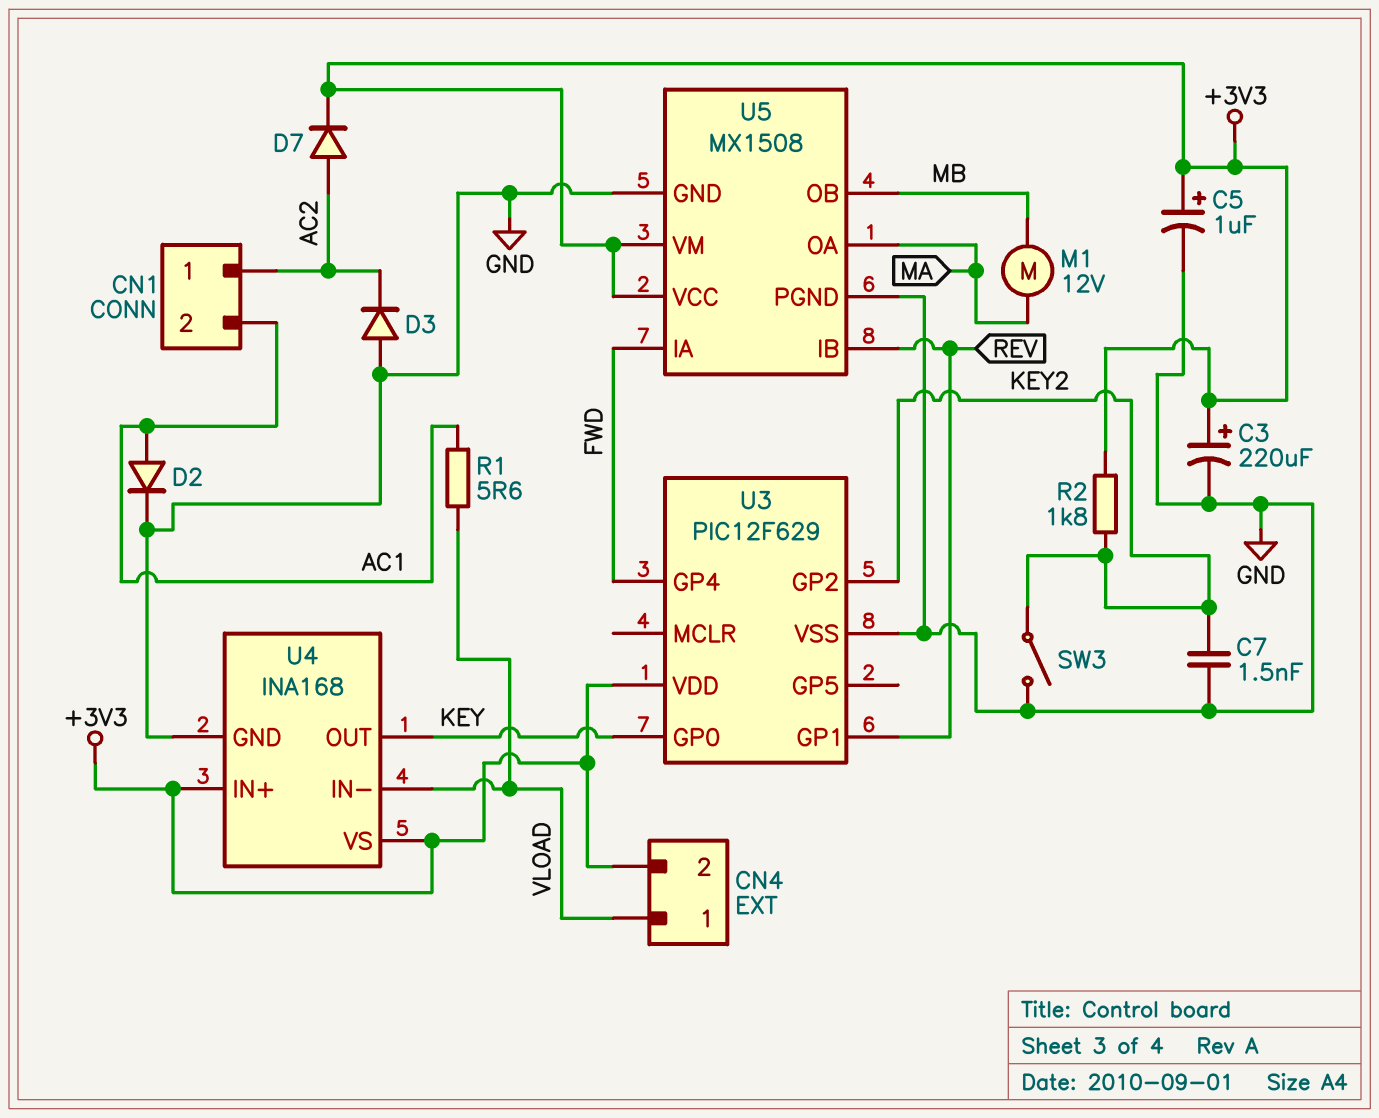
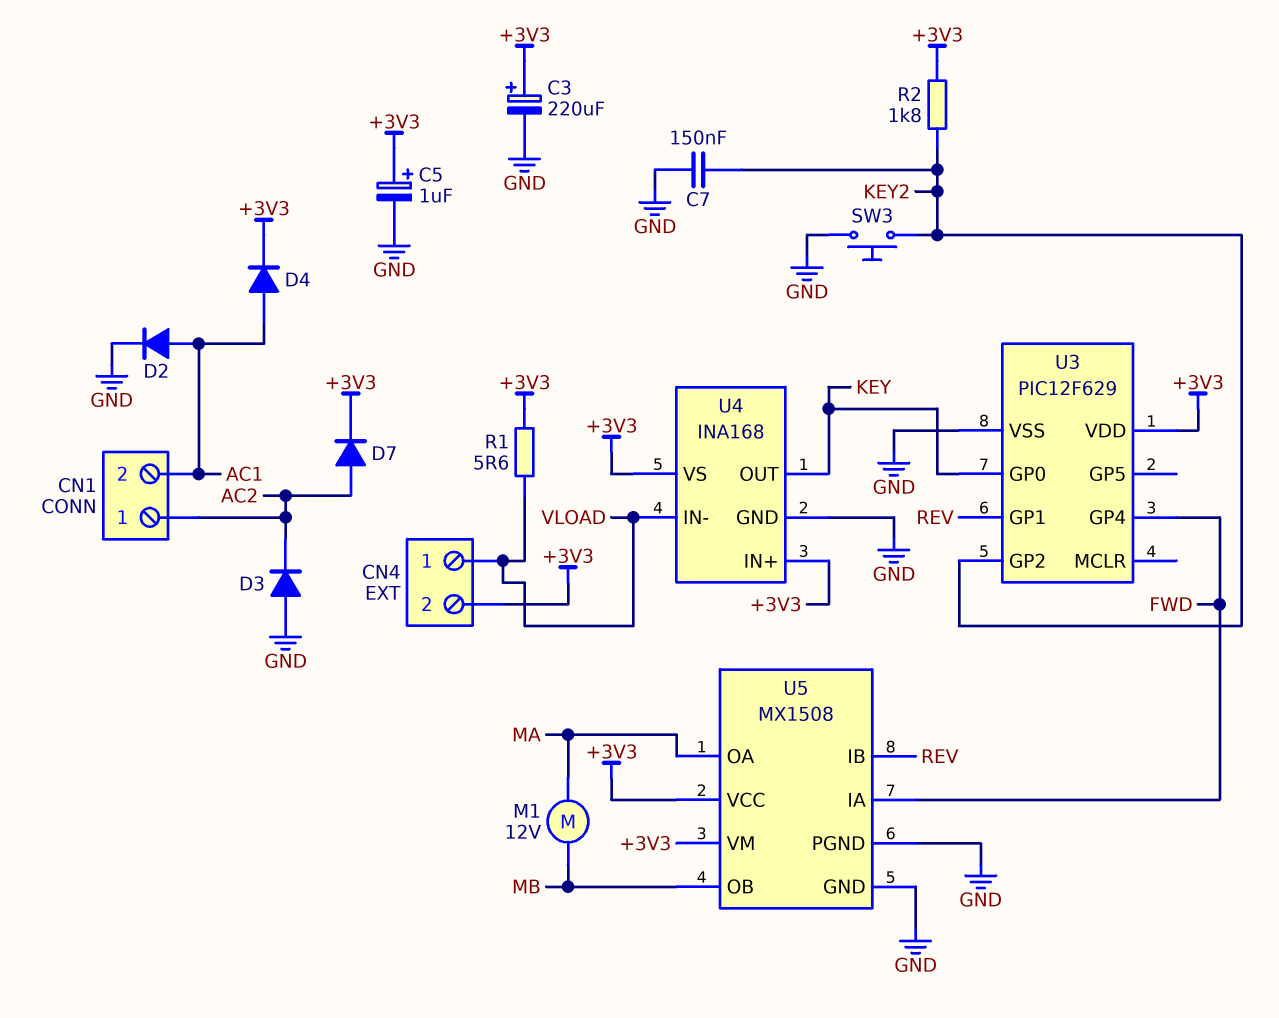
C7: 1.5nF (GND, KEY2) -> 150nF (GND, KEY2)
D4: none -> diode (A AC1, K +3V3)
R1: 5.6 (AC1, VLOAD) -> 5.6 (+3V3, VLOAD)
SW3: switch (GND, KEY2) -> button (GND, KEY2)

